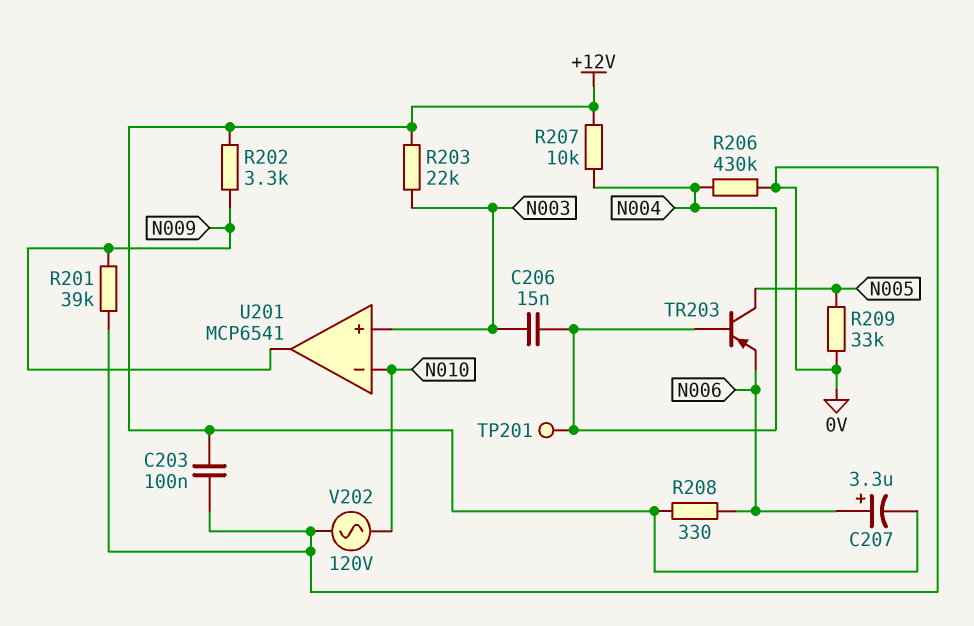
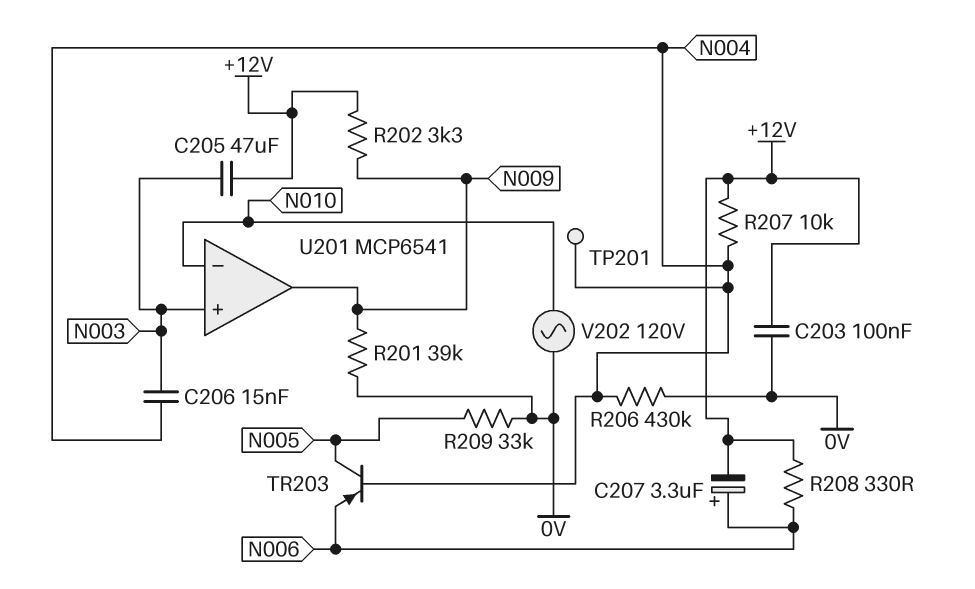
C205: none -> 47uF (+12V, N003)
R203: 22k (+12V, N003) -> none

